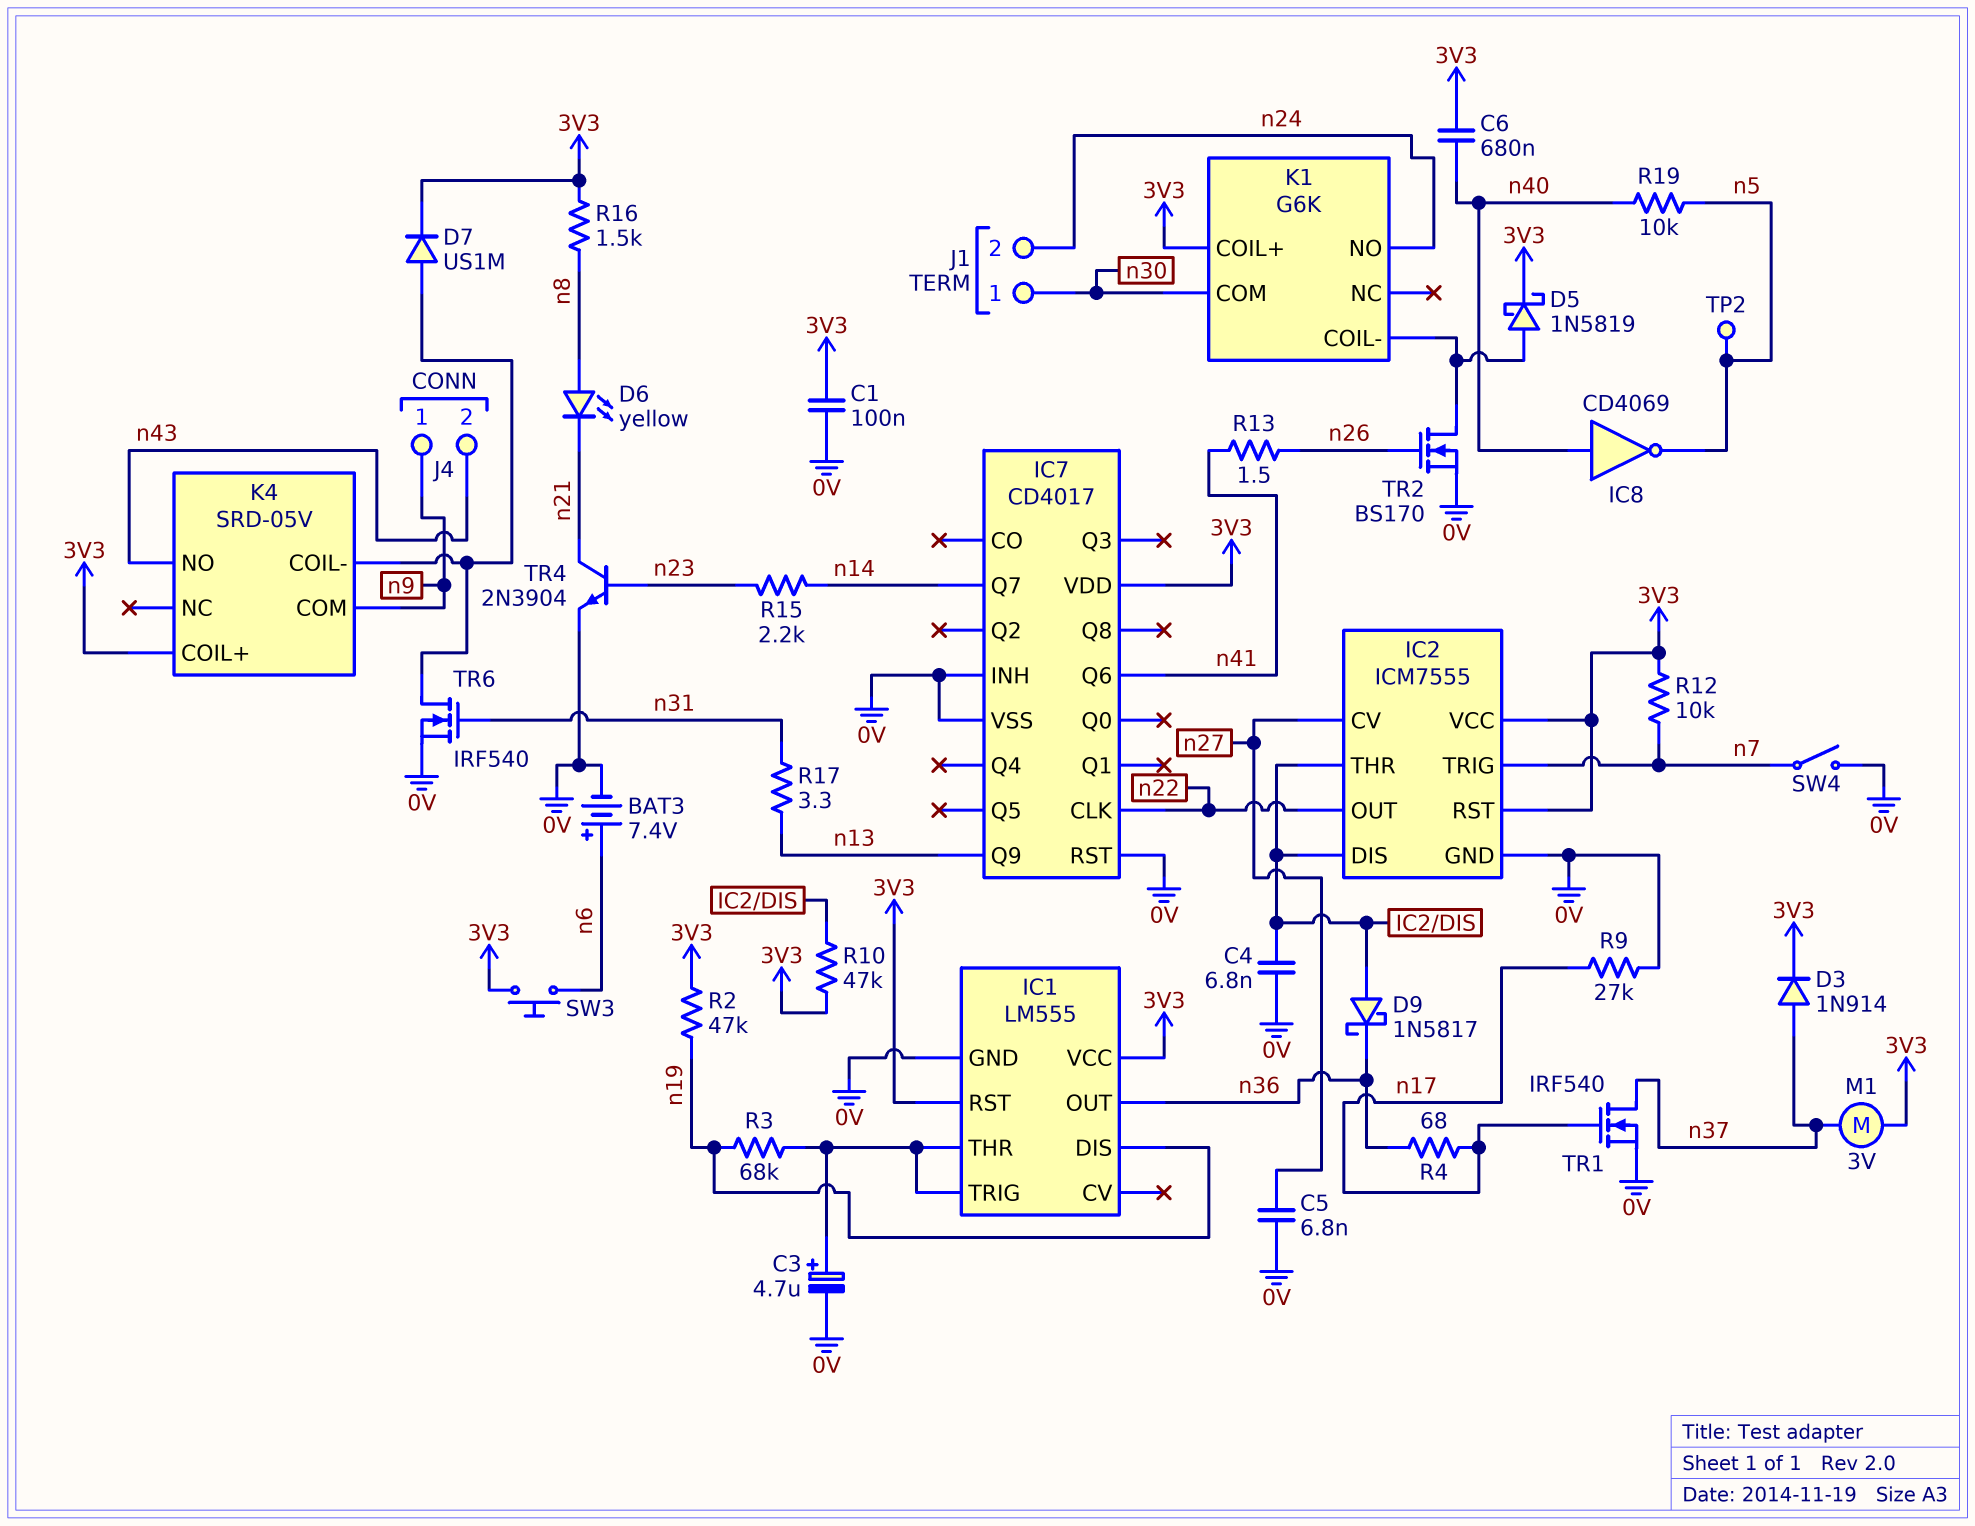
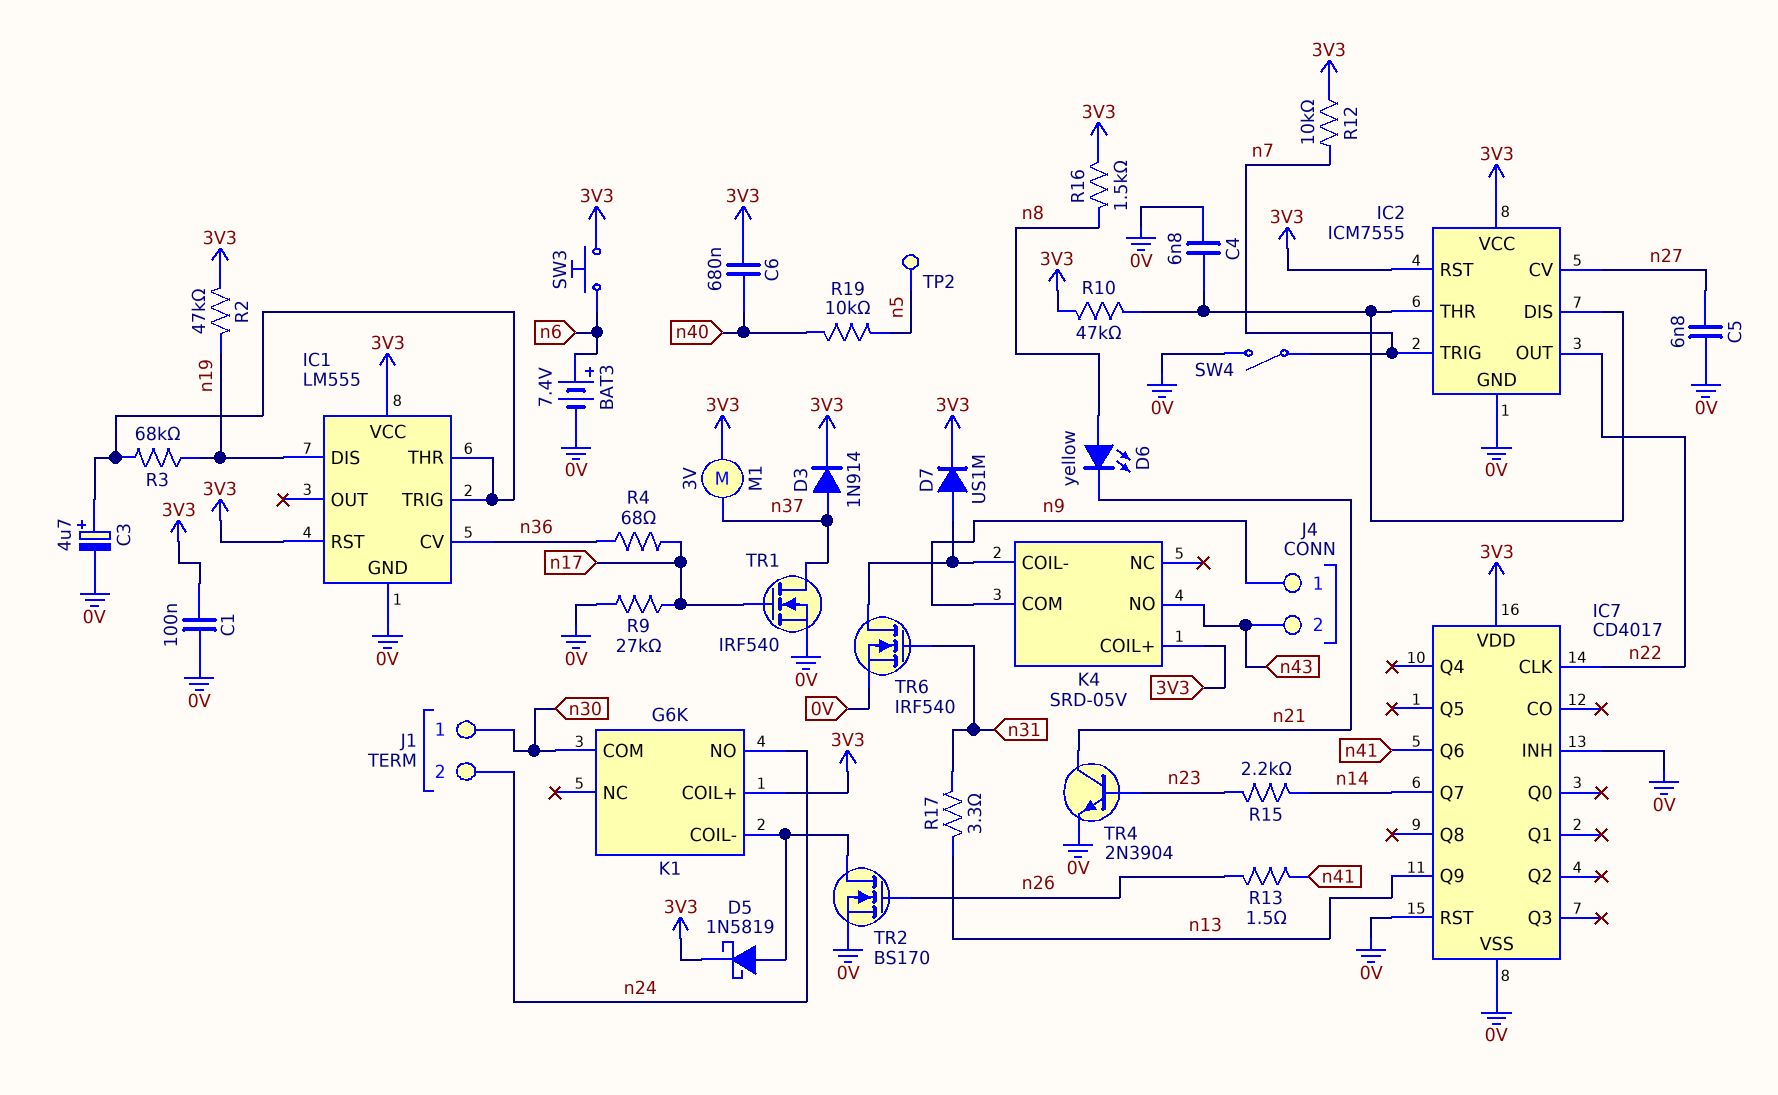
D9: schottky 1N5817 (A IC2/DIS, K n36) -> none
IC1 pin CV: none -> n36
IC1 pin OUT: n36 -> none
IC8: NOT CD4069 (in n40, out n5) -> none

